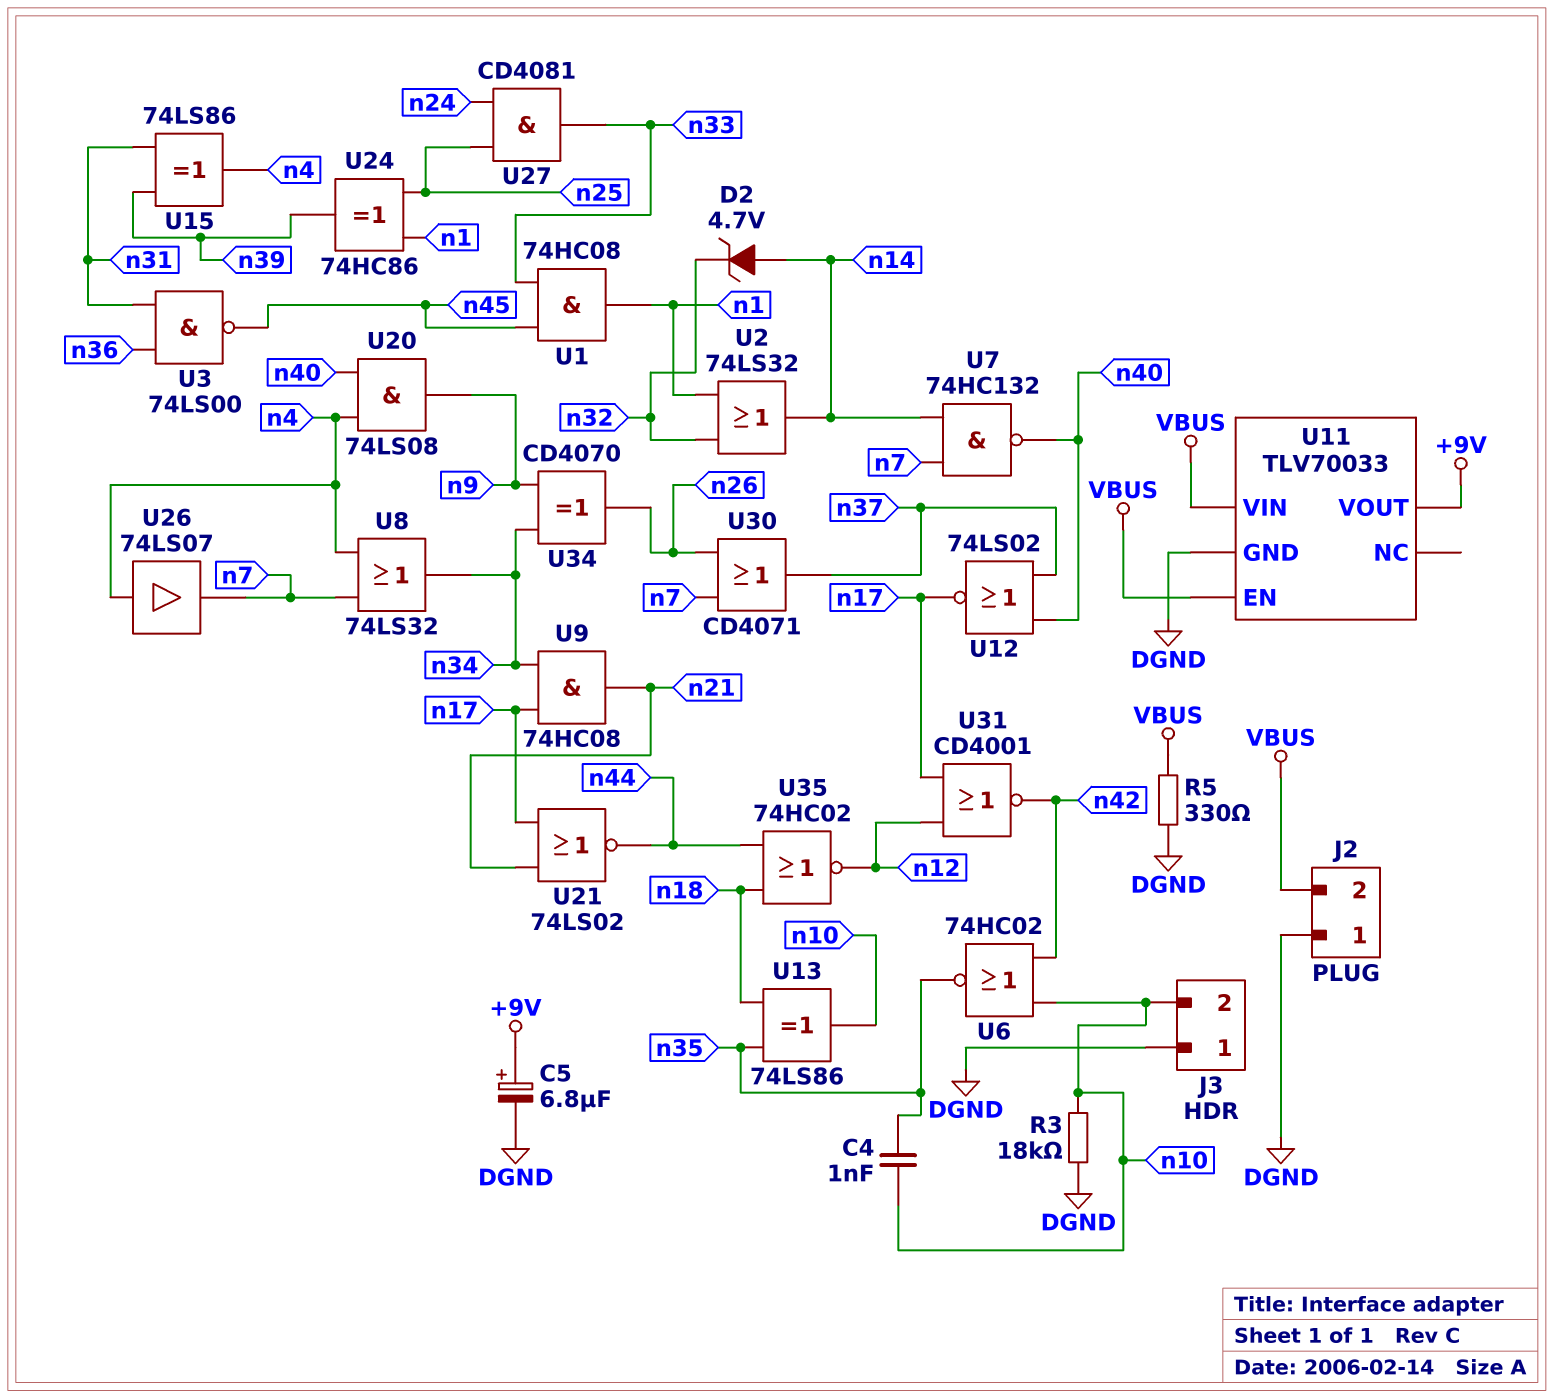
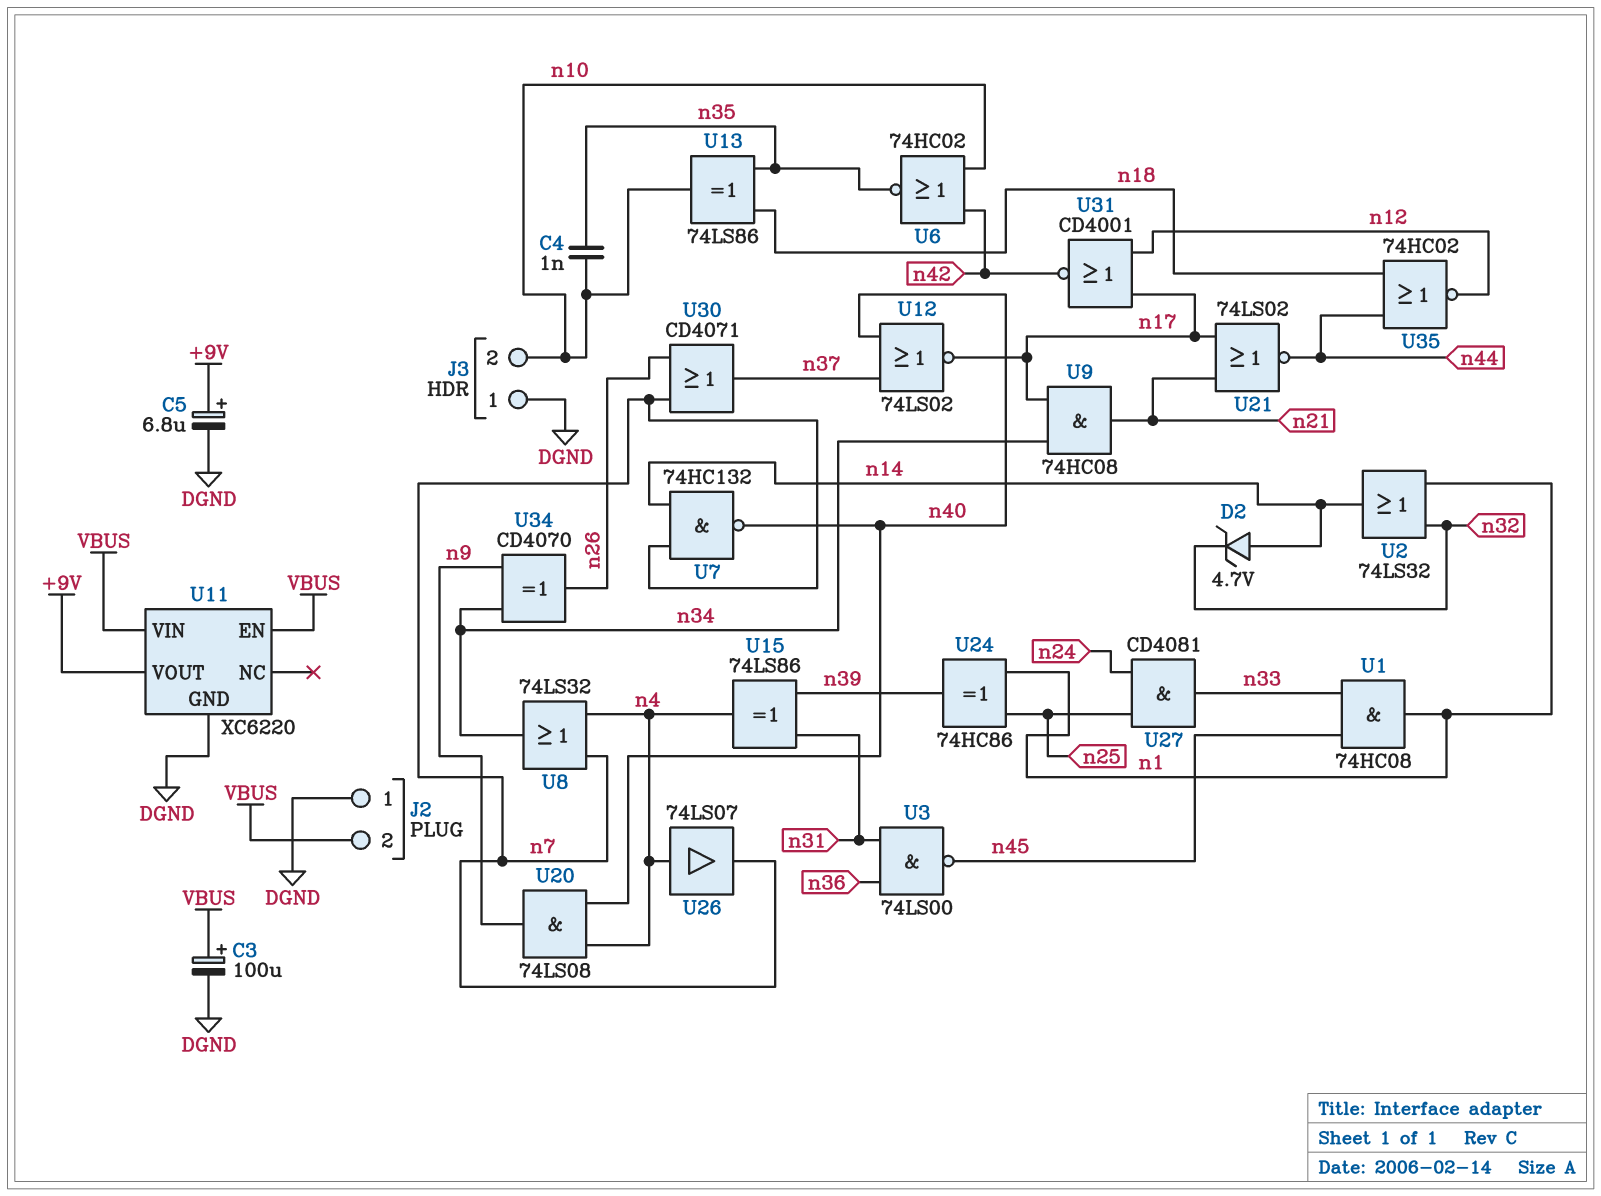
C3: none -> 100uF (plus VBUS, minus DGND)
R3: 18k (DGND, n10) -> none
R5: 330 (DGND, VBUS) -> none
U11: TLV70033 -> XC6220

